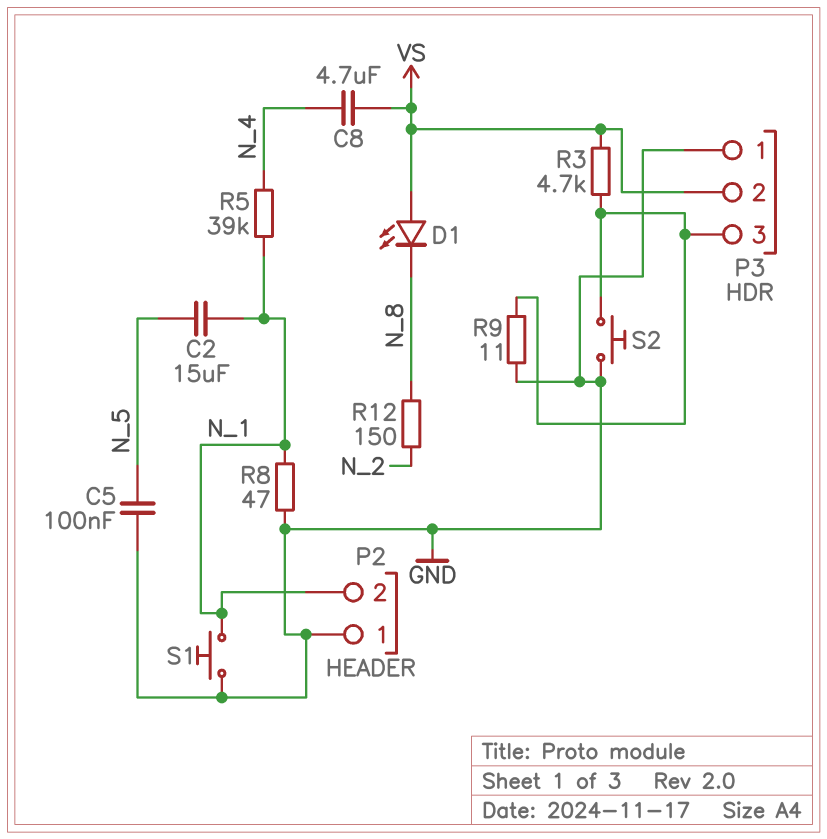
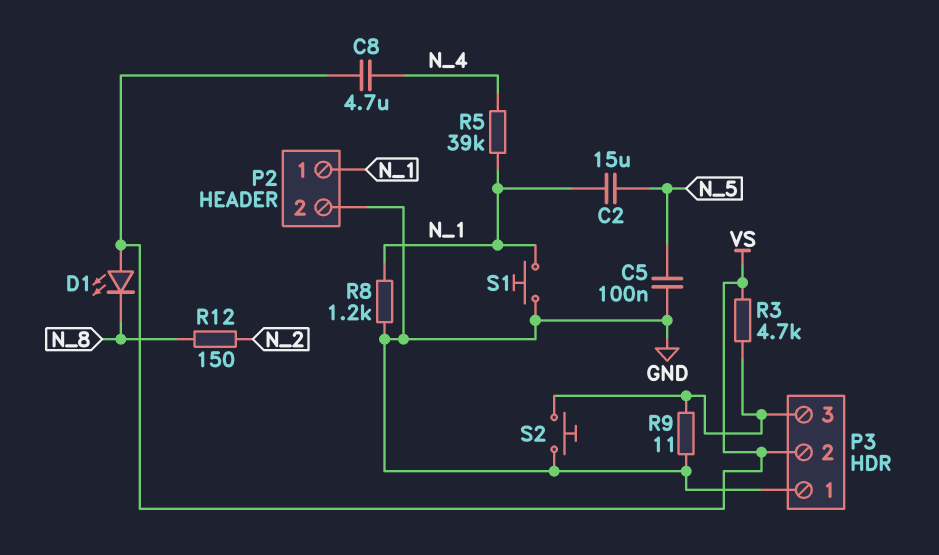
P2 pin 1: GND -> N_1
P2 pin 2: N_1 -> GND
R8: 47 (GND, N_1) -> 1.2k (GND, N_1)

